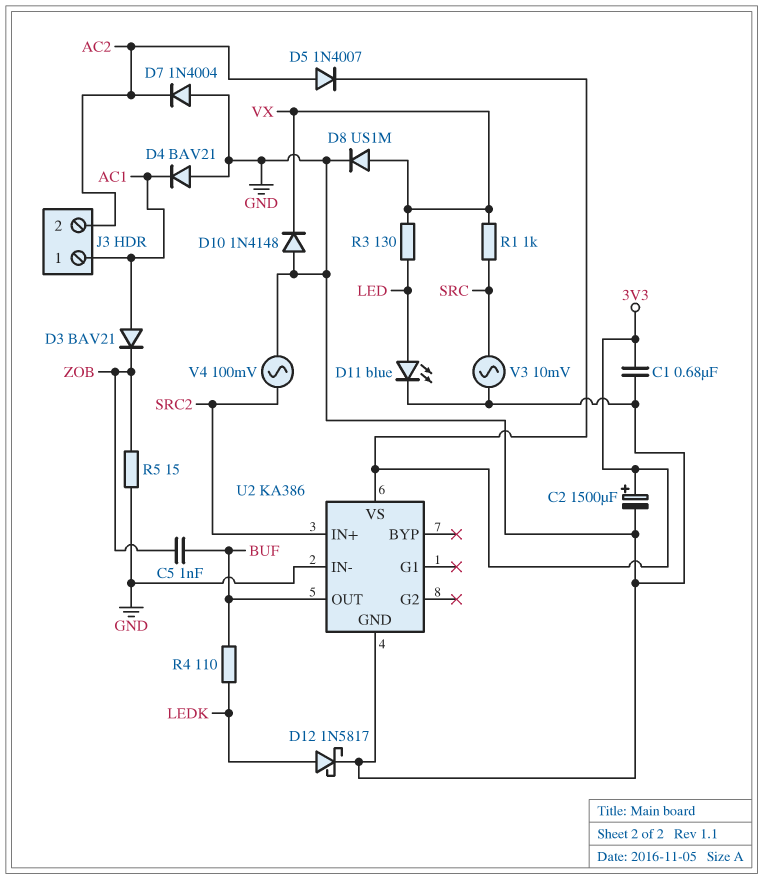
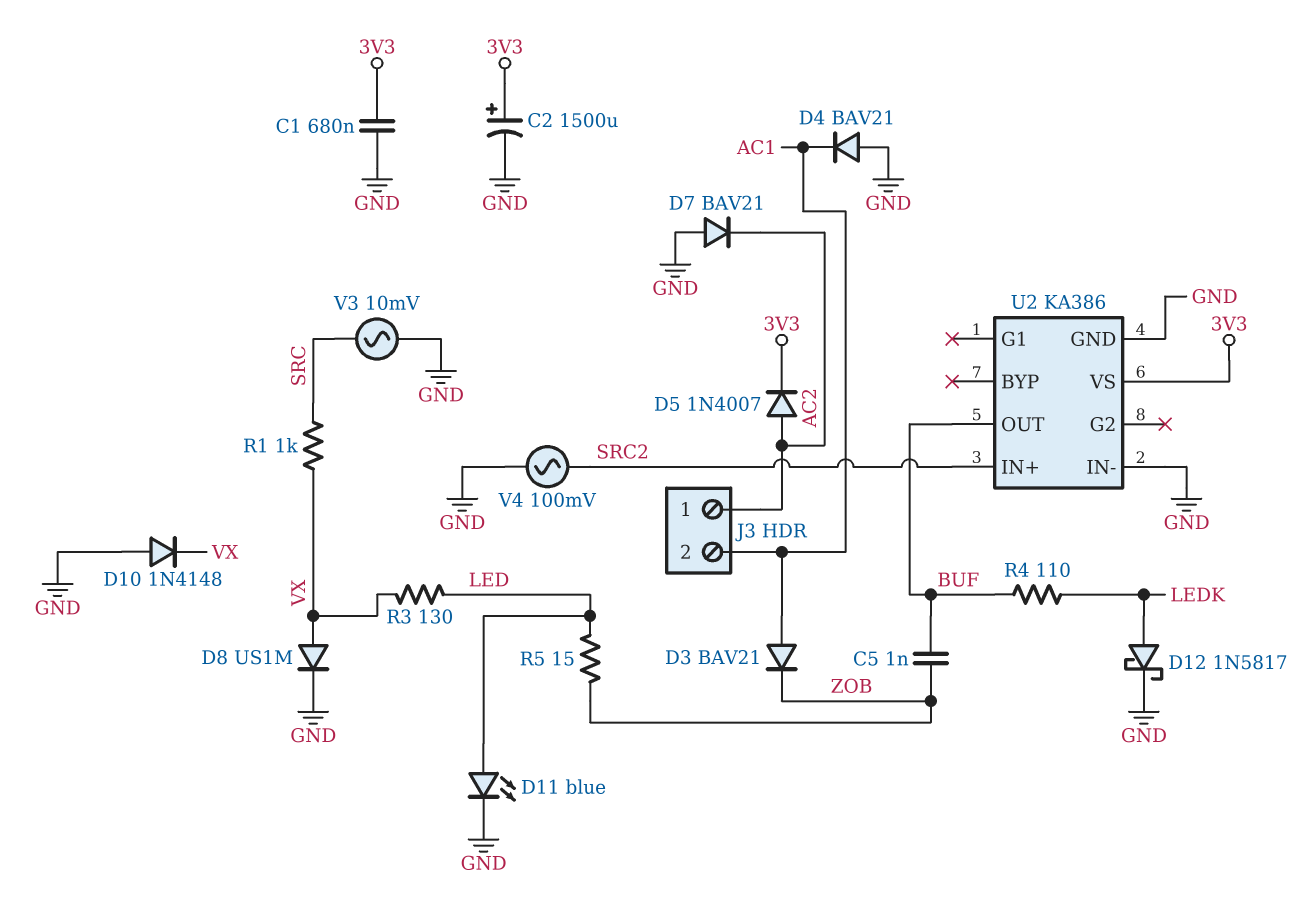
D7: diode 1N4004 (A GND, K AC2) -> diode BAV21 (A GND, K AC2)
J3 pin 1: AC1 -> AC2
J3 pin 2: AC2 -> AC1
R5: 15 (GND, ZOB) -> 15 (LED, ZOB)

